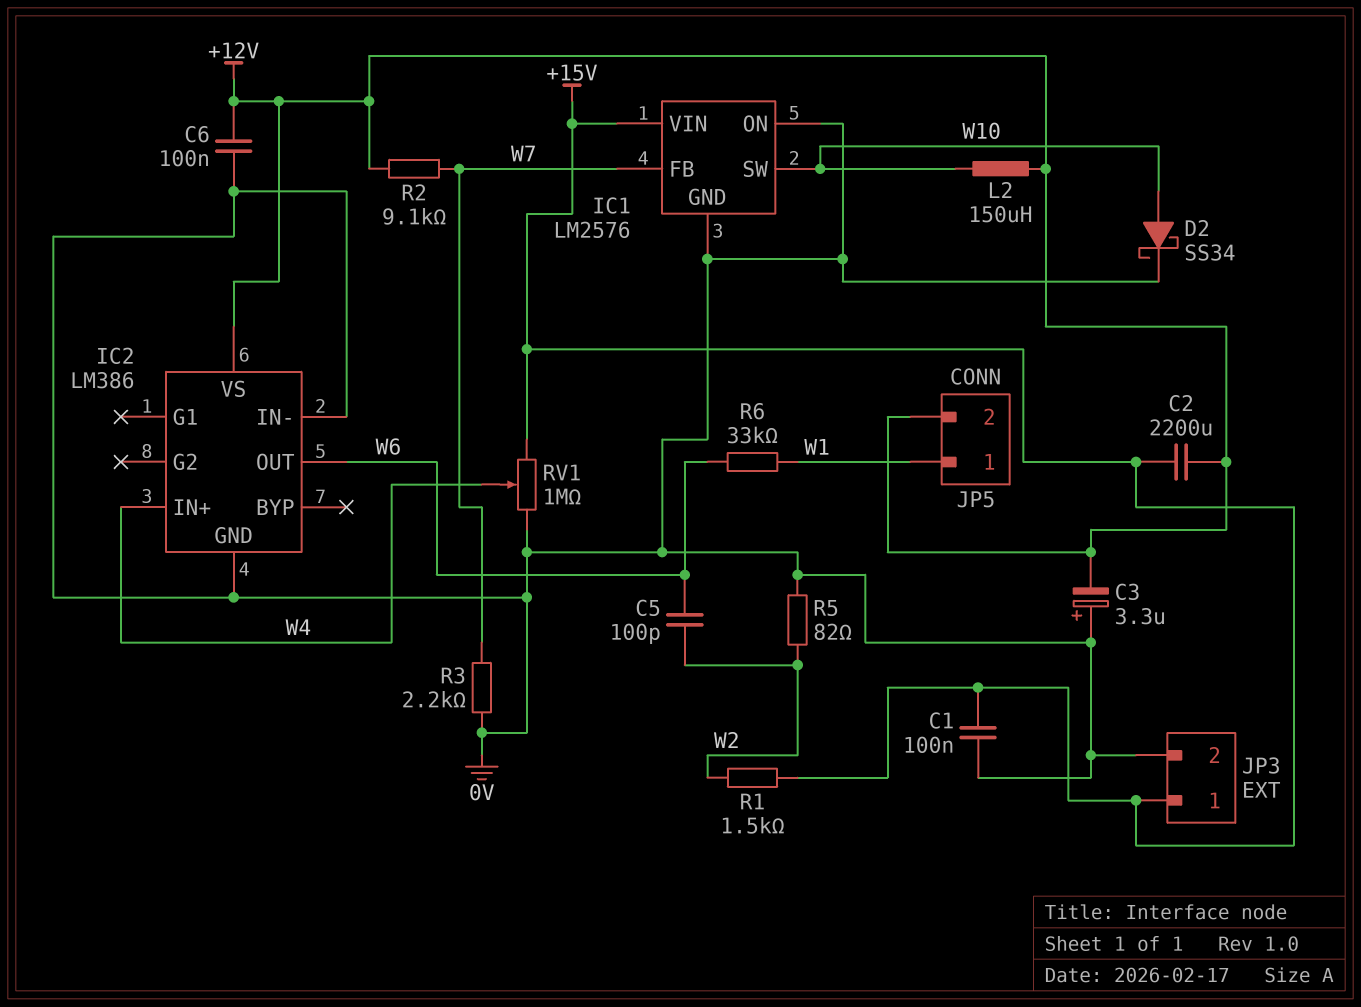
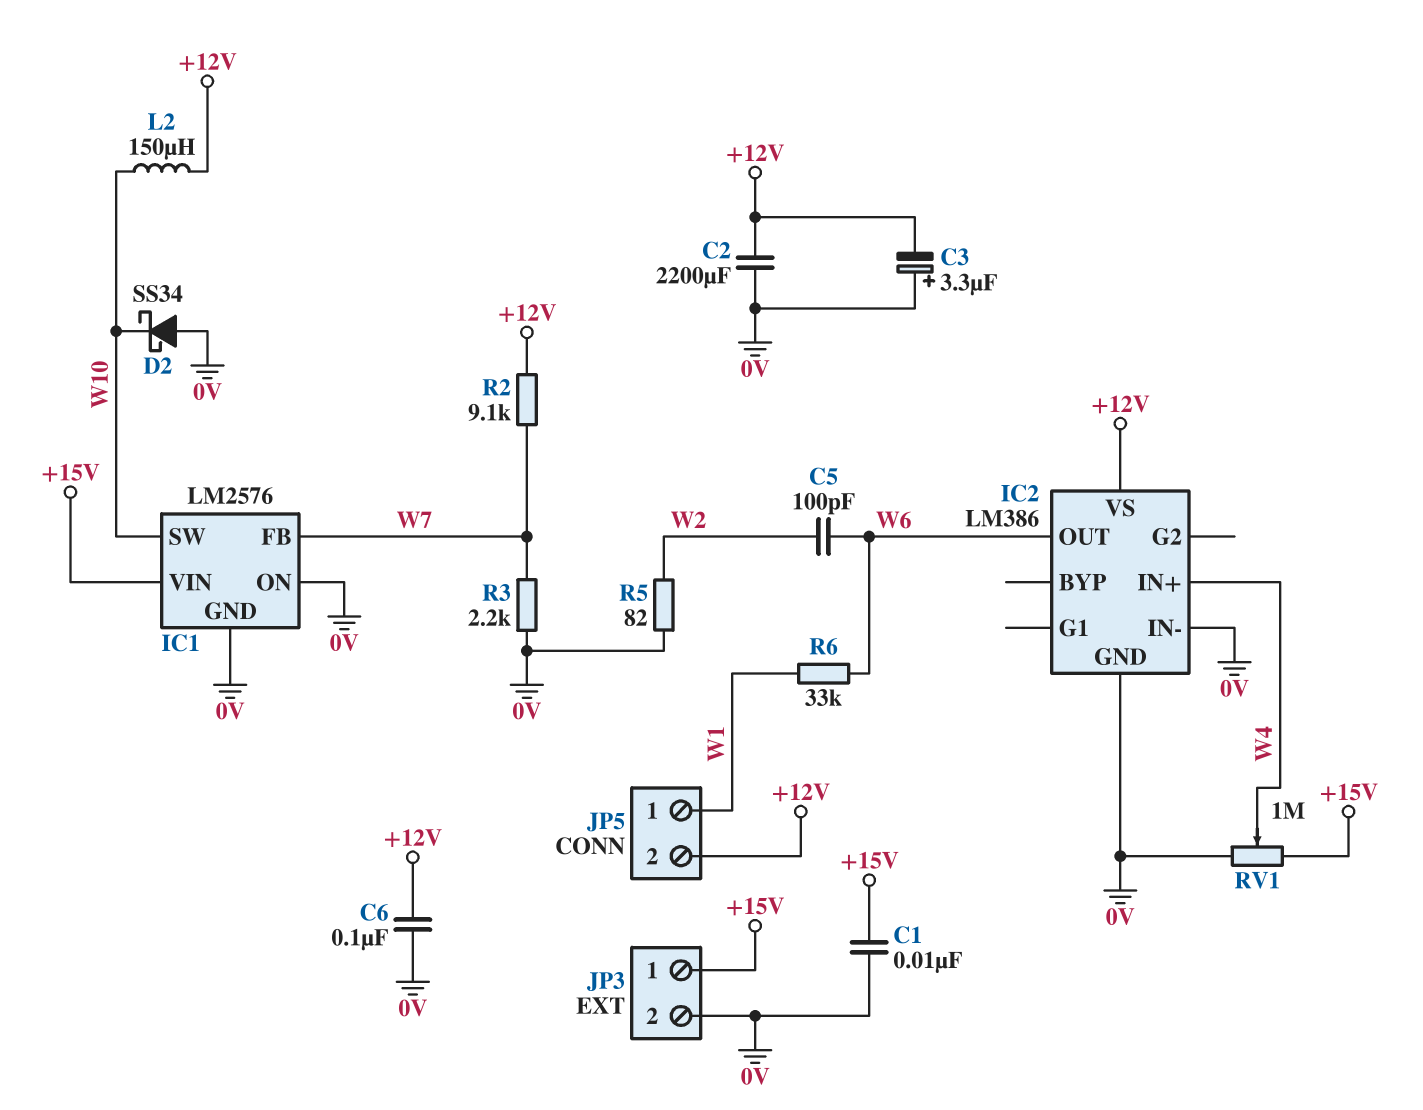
C1: 100nF (+15V, 0V) -> 10nF (+15V, 0V)
C2: 2200uF (+12V, +15V) -> 2200uF (+12V, 0V)
D2: schottky SS34 (A W10, K 0V) -> schottky SS34 (A 0V, K W10)
R1: 1.5k (+15V, W2) -> none

